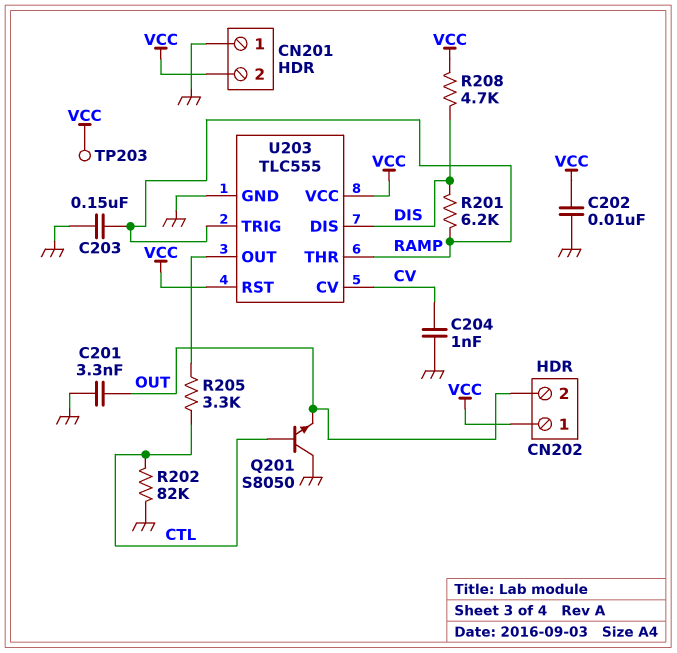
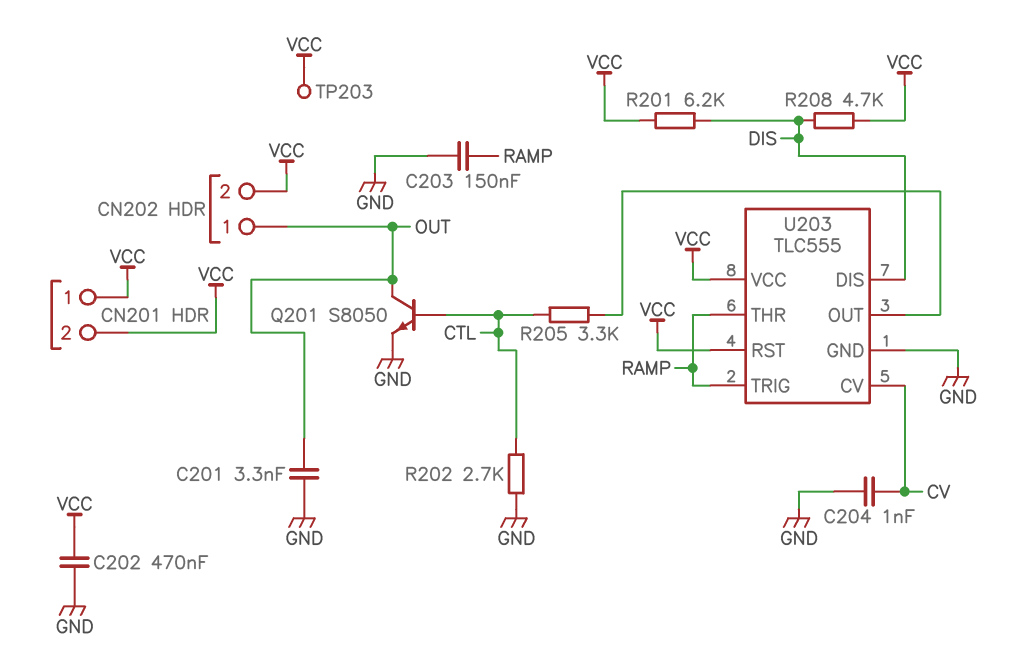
C202: 10nF (GND, VCC) -> 470nF (GND, VCC)
CN201 pin 1: GND -> VCC
CN202 pin 1: VCC -> OUT
CN202 pin 2: OUT -> VCC
Q201: NPN S8050 (B CTL, C GND, E OUT) -> NPN S8050 (B CTL, C OUT, E GND)
R201: 6.2k (DIS, RAMP) -> 6.2k (DIS, VCC)
R202: 82k (CTL, GND) -> 2.7k (CTL, GND)

